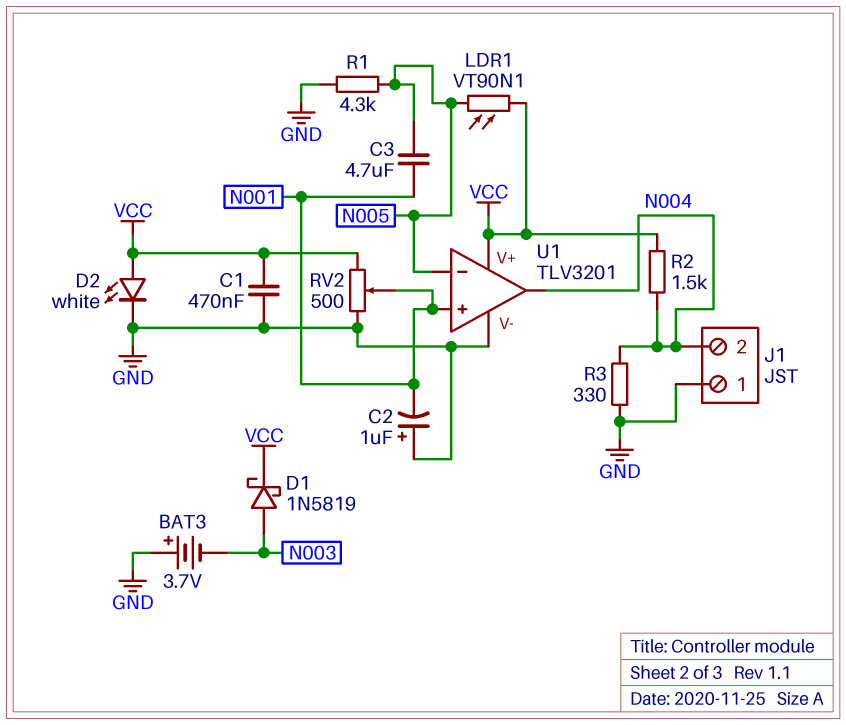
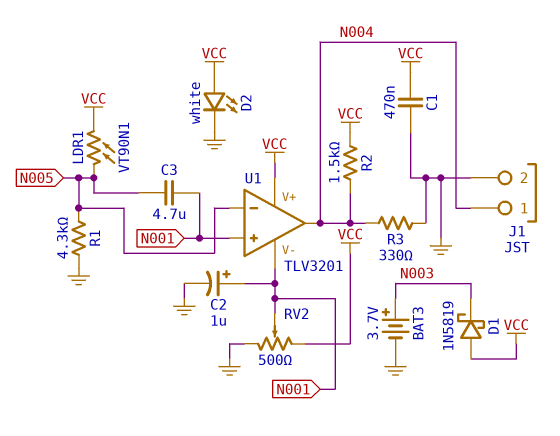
BAT3: 3.7V (plus GND, minus N003) -> 3.7V (plus N003, minus GND)
C2: 1uF (plus GND, minus N001) -> 1uF (plus N001, minus GND)
D1: schottky 1N5819 (A N003, K VCC) -> schottky 1N5819 (A VCC, K N003)
J1 pin 1: GND -> N004
J1 pin 2: N004 -> GND
U1 pin V-: GND -> N001

